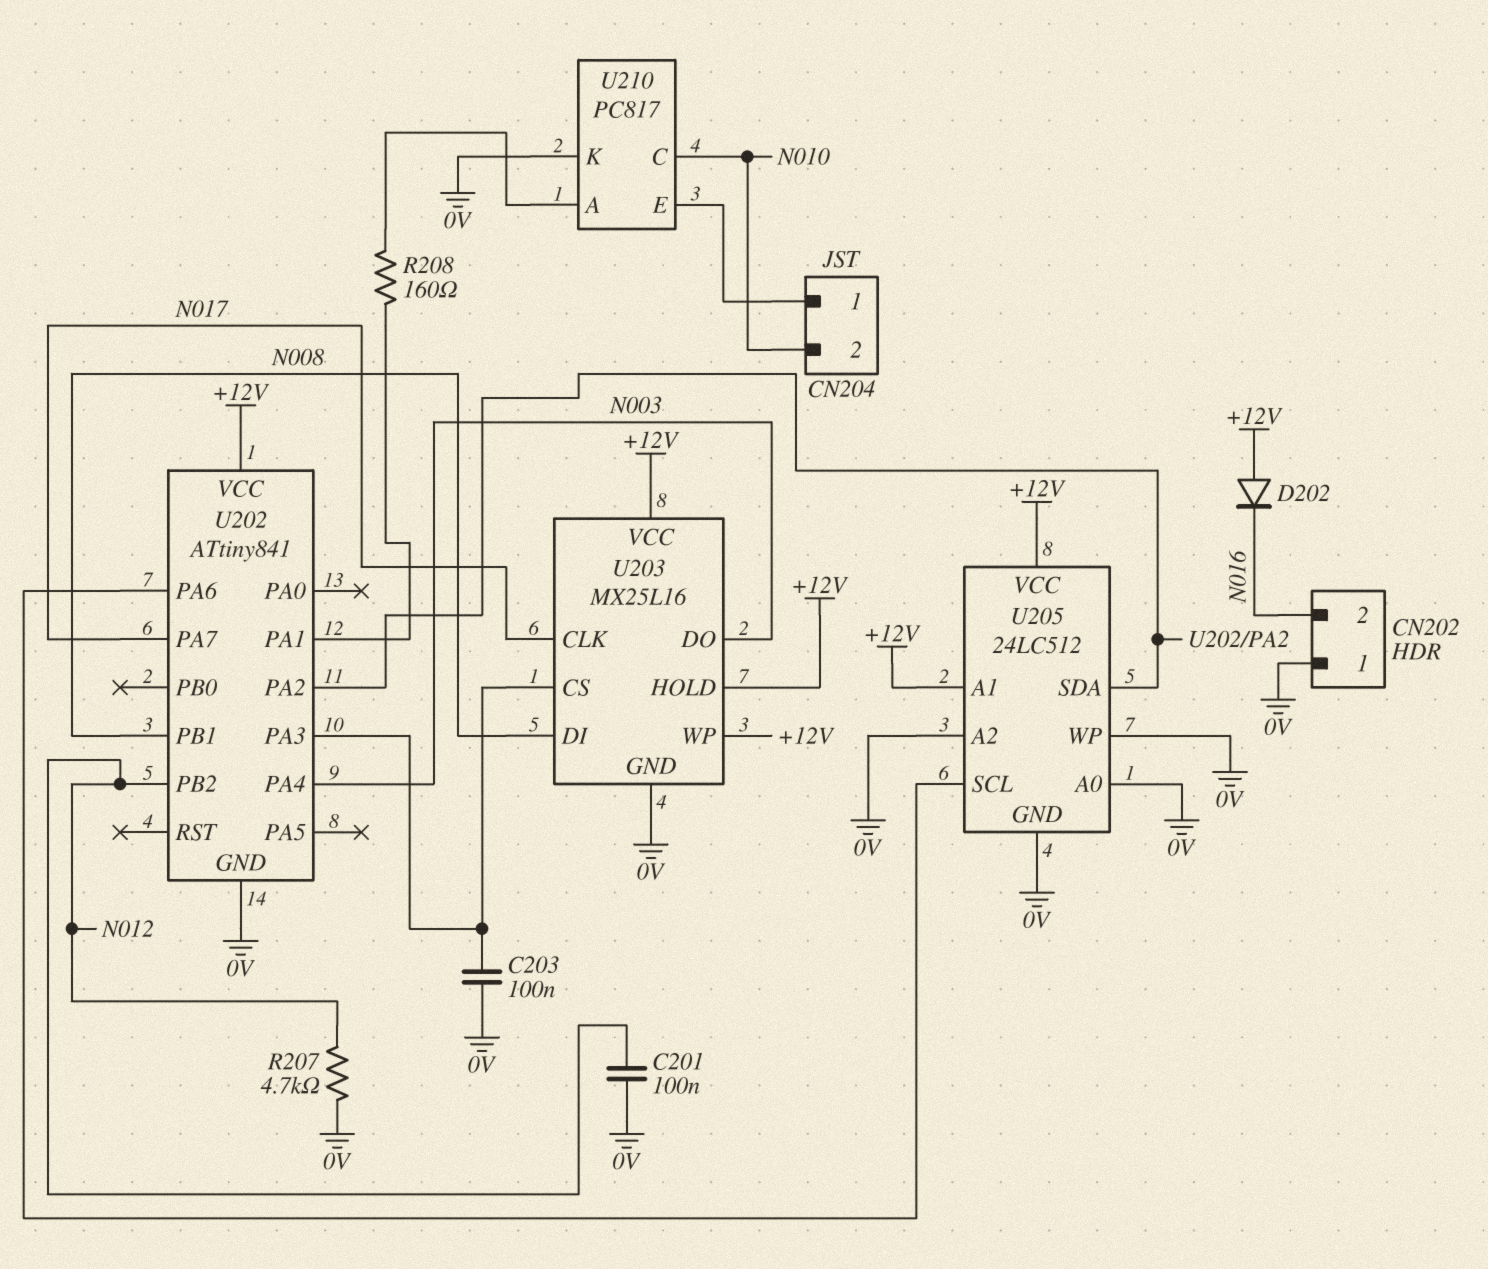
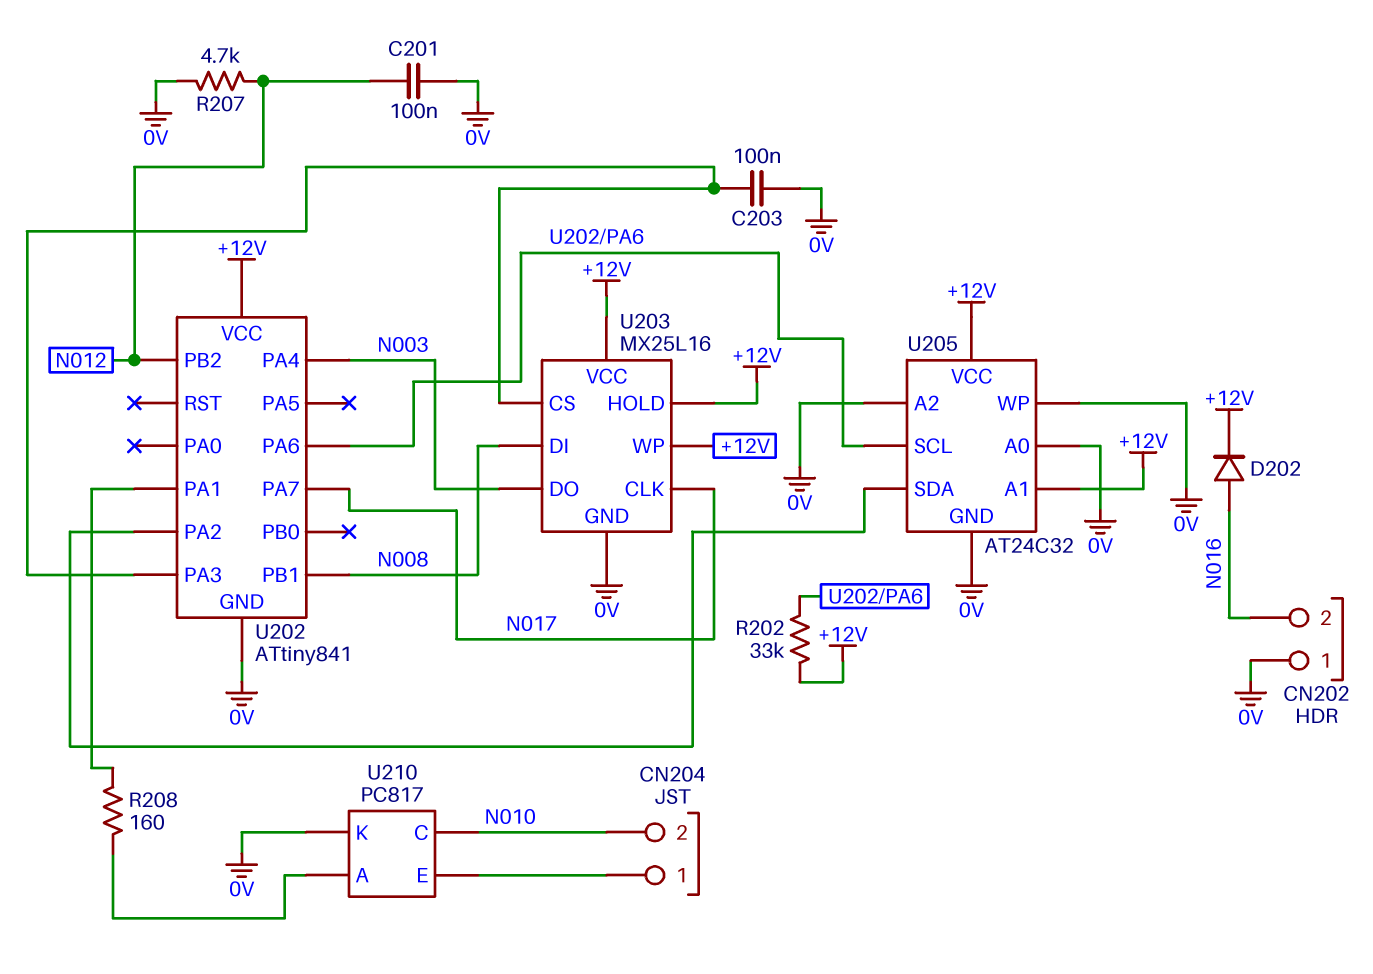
D202: diode (A +12V, K N016) -> diode (A N016, K +12V)
R202: none -> 33k (+12V, U202/PA6)
U205: 24LC512 -> AT24C32

